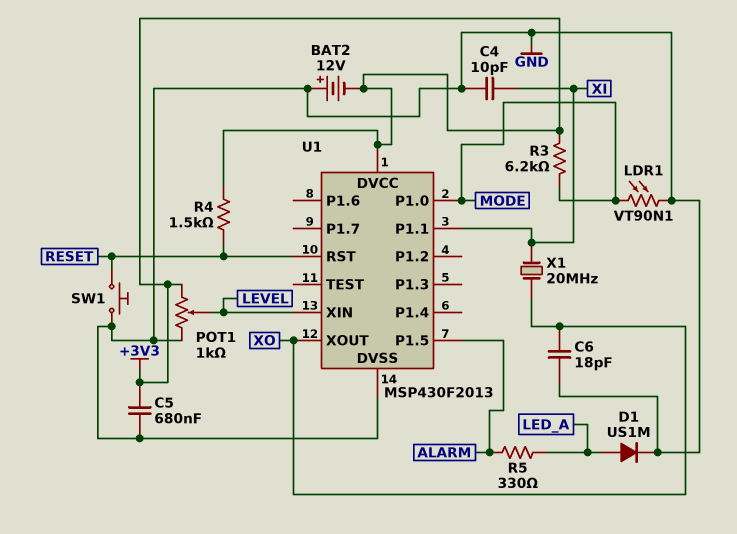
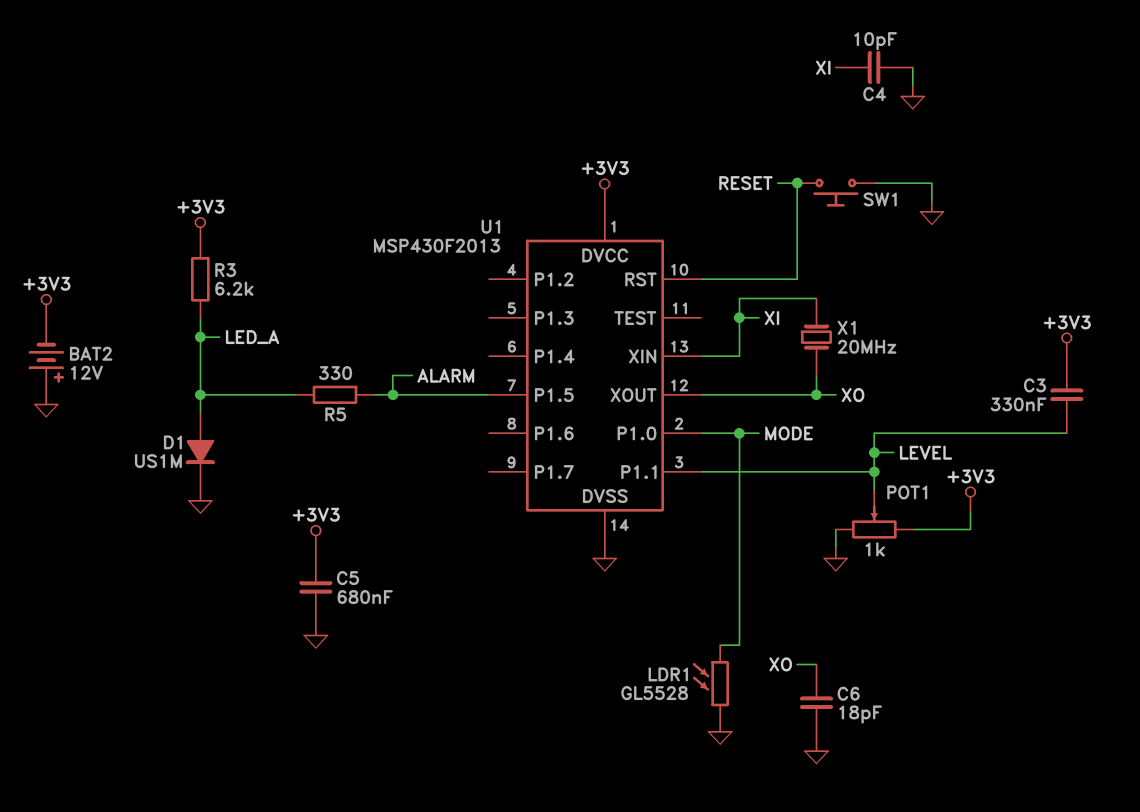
C3: none -> 330nF (+3V3, LEVEL)
LDR1: VT90N1 (GND, MODE) -> GL5528 (GND, MODE)
R3: 6.2k (+3V3, MODE) -> 6.2k (+3V3, LED_A)
R4: 1.5k (+3V3, RESET) -> none
U1 pin P1.1: XI -> LEVEL
U1 pin XIN: LEVEL -> XI

